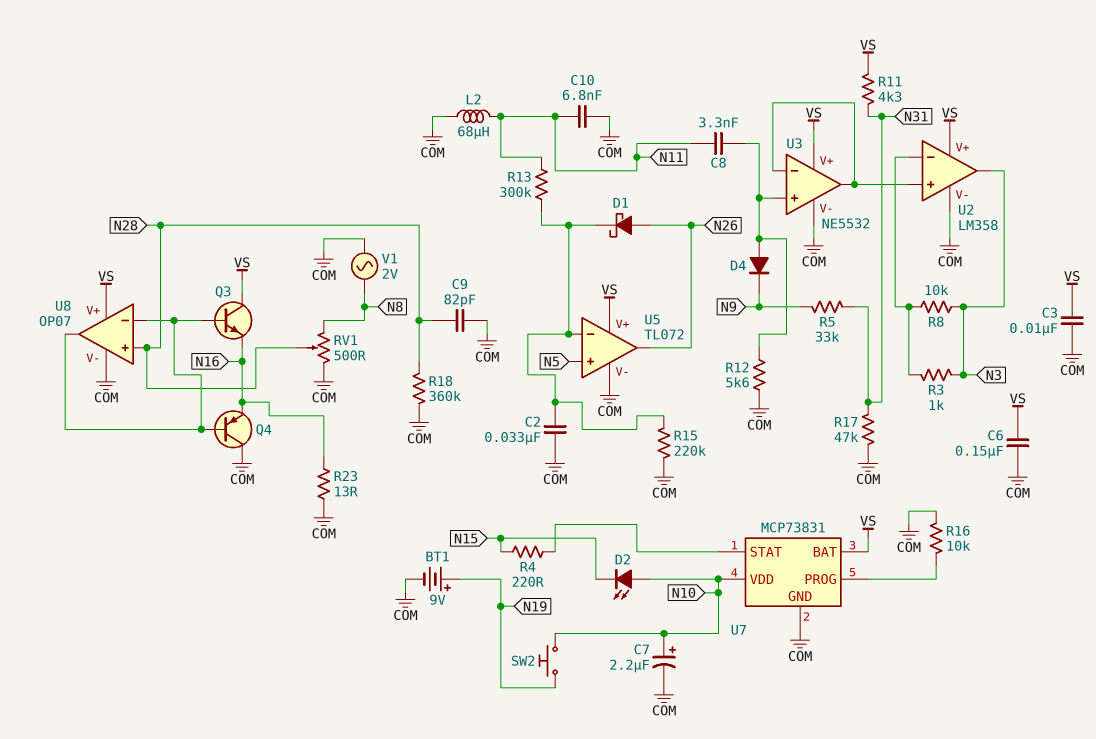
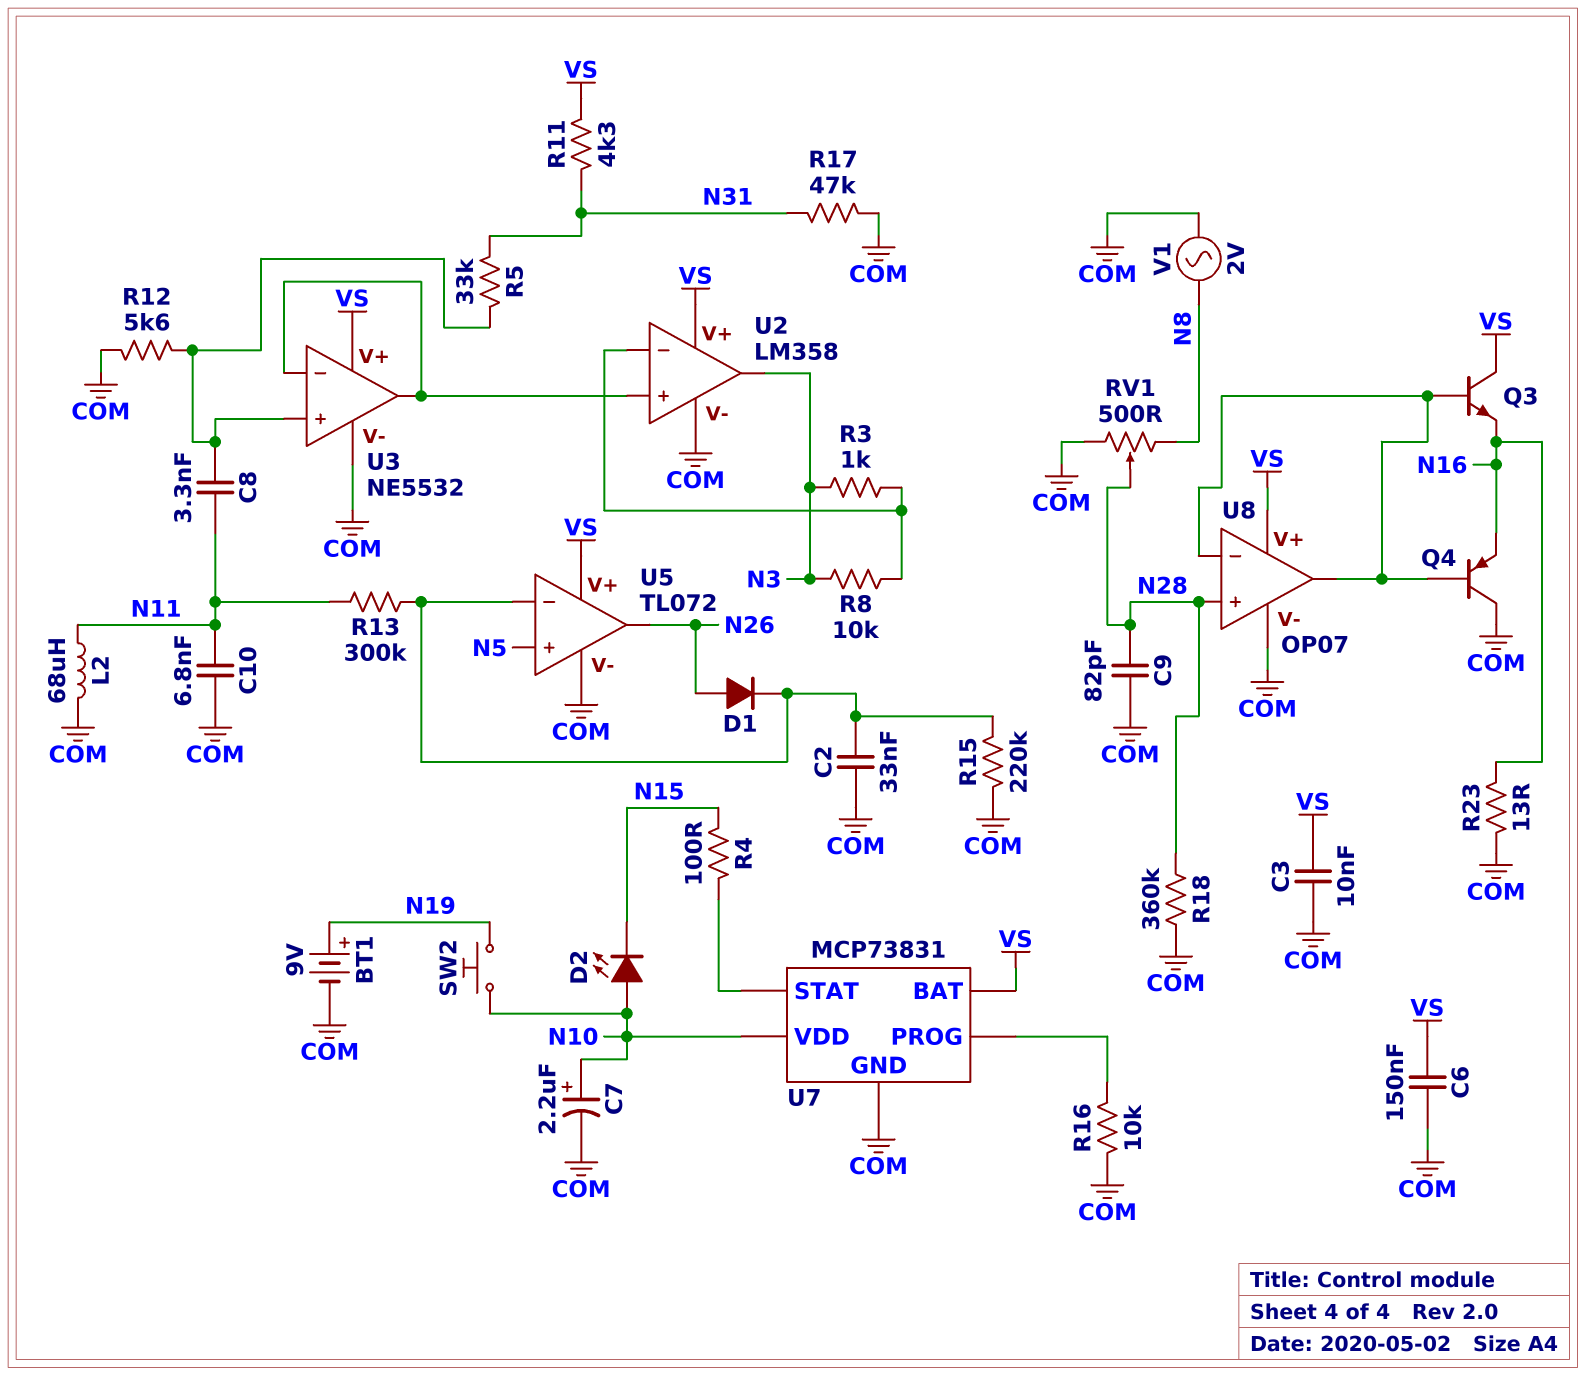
D1: schottky (A N26, K U5/in-) -> diode (A N26, K U5/in-)
D4: diode (A U3/in+, K N9) -> none
R4: 220 (N15, U7/STAT) -> 100 (N15, U7/STAT)
R5: 33k (N9, N31) -> 33k (N31, U3/in+)

